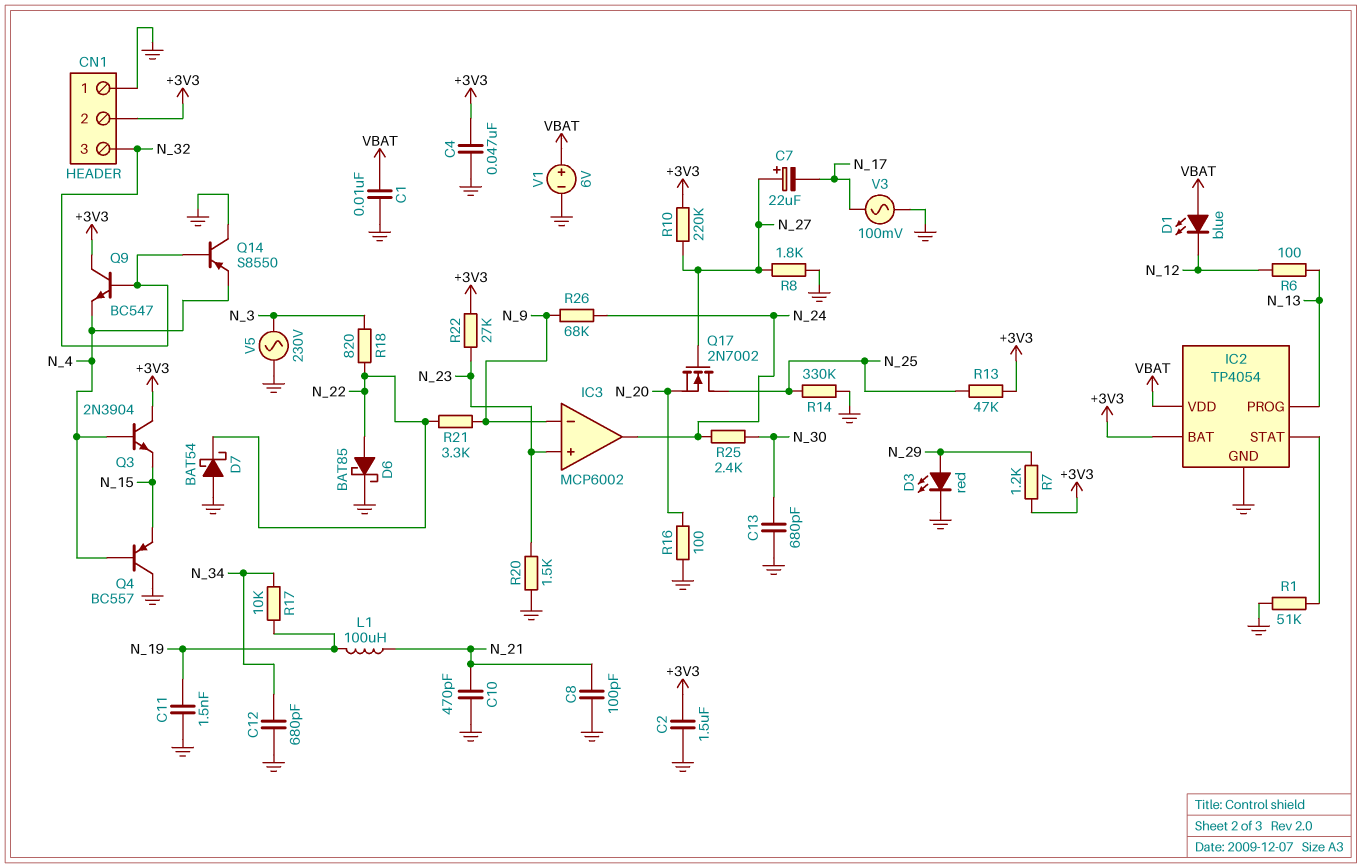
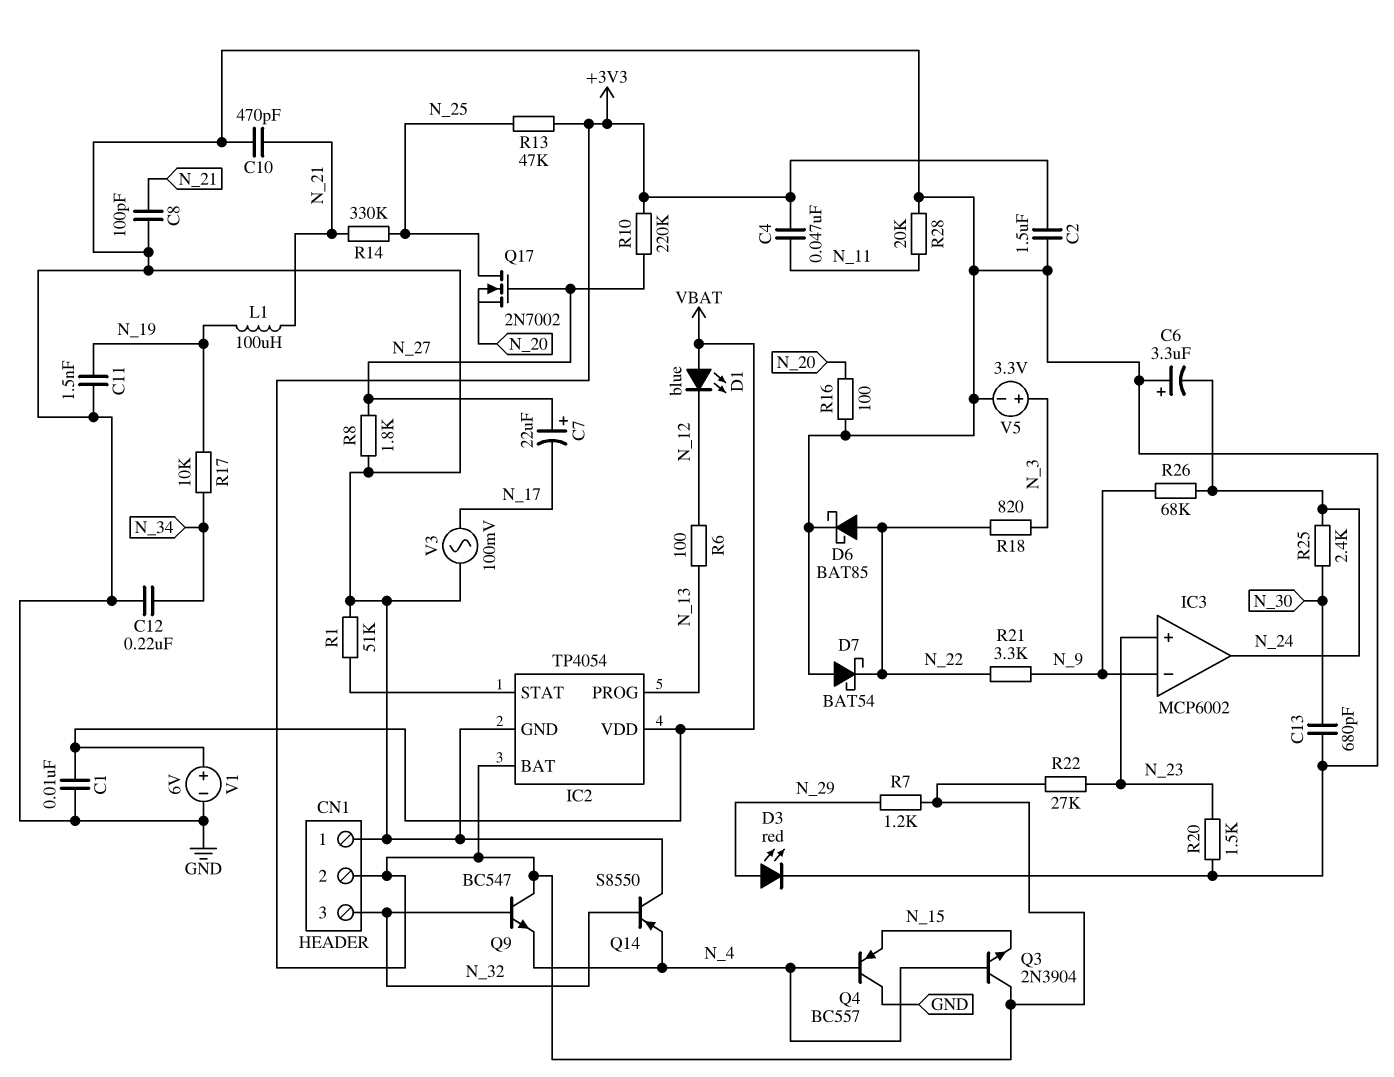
C4: 47nF (+3V3, GND) -> 47nF (+3V3, N_11)
C6: none -> 3.3uF (plus GND, minus N_24)
C12: 680pF (GND, N_34) -> 220nF (GND, N_34)
R14: 330k (GND, N_25) -> 330k (N_21, N_25)
R28: none -> 20k (GND, N_11)
V5: AC 230V (GND, N_3) -> 3.3V (plus N_3, minus GND)

